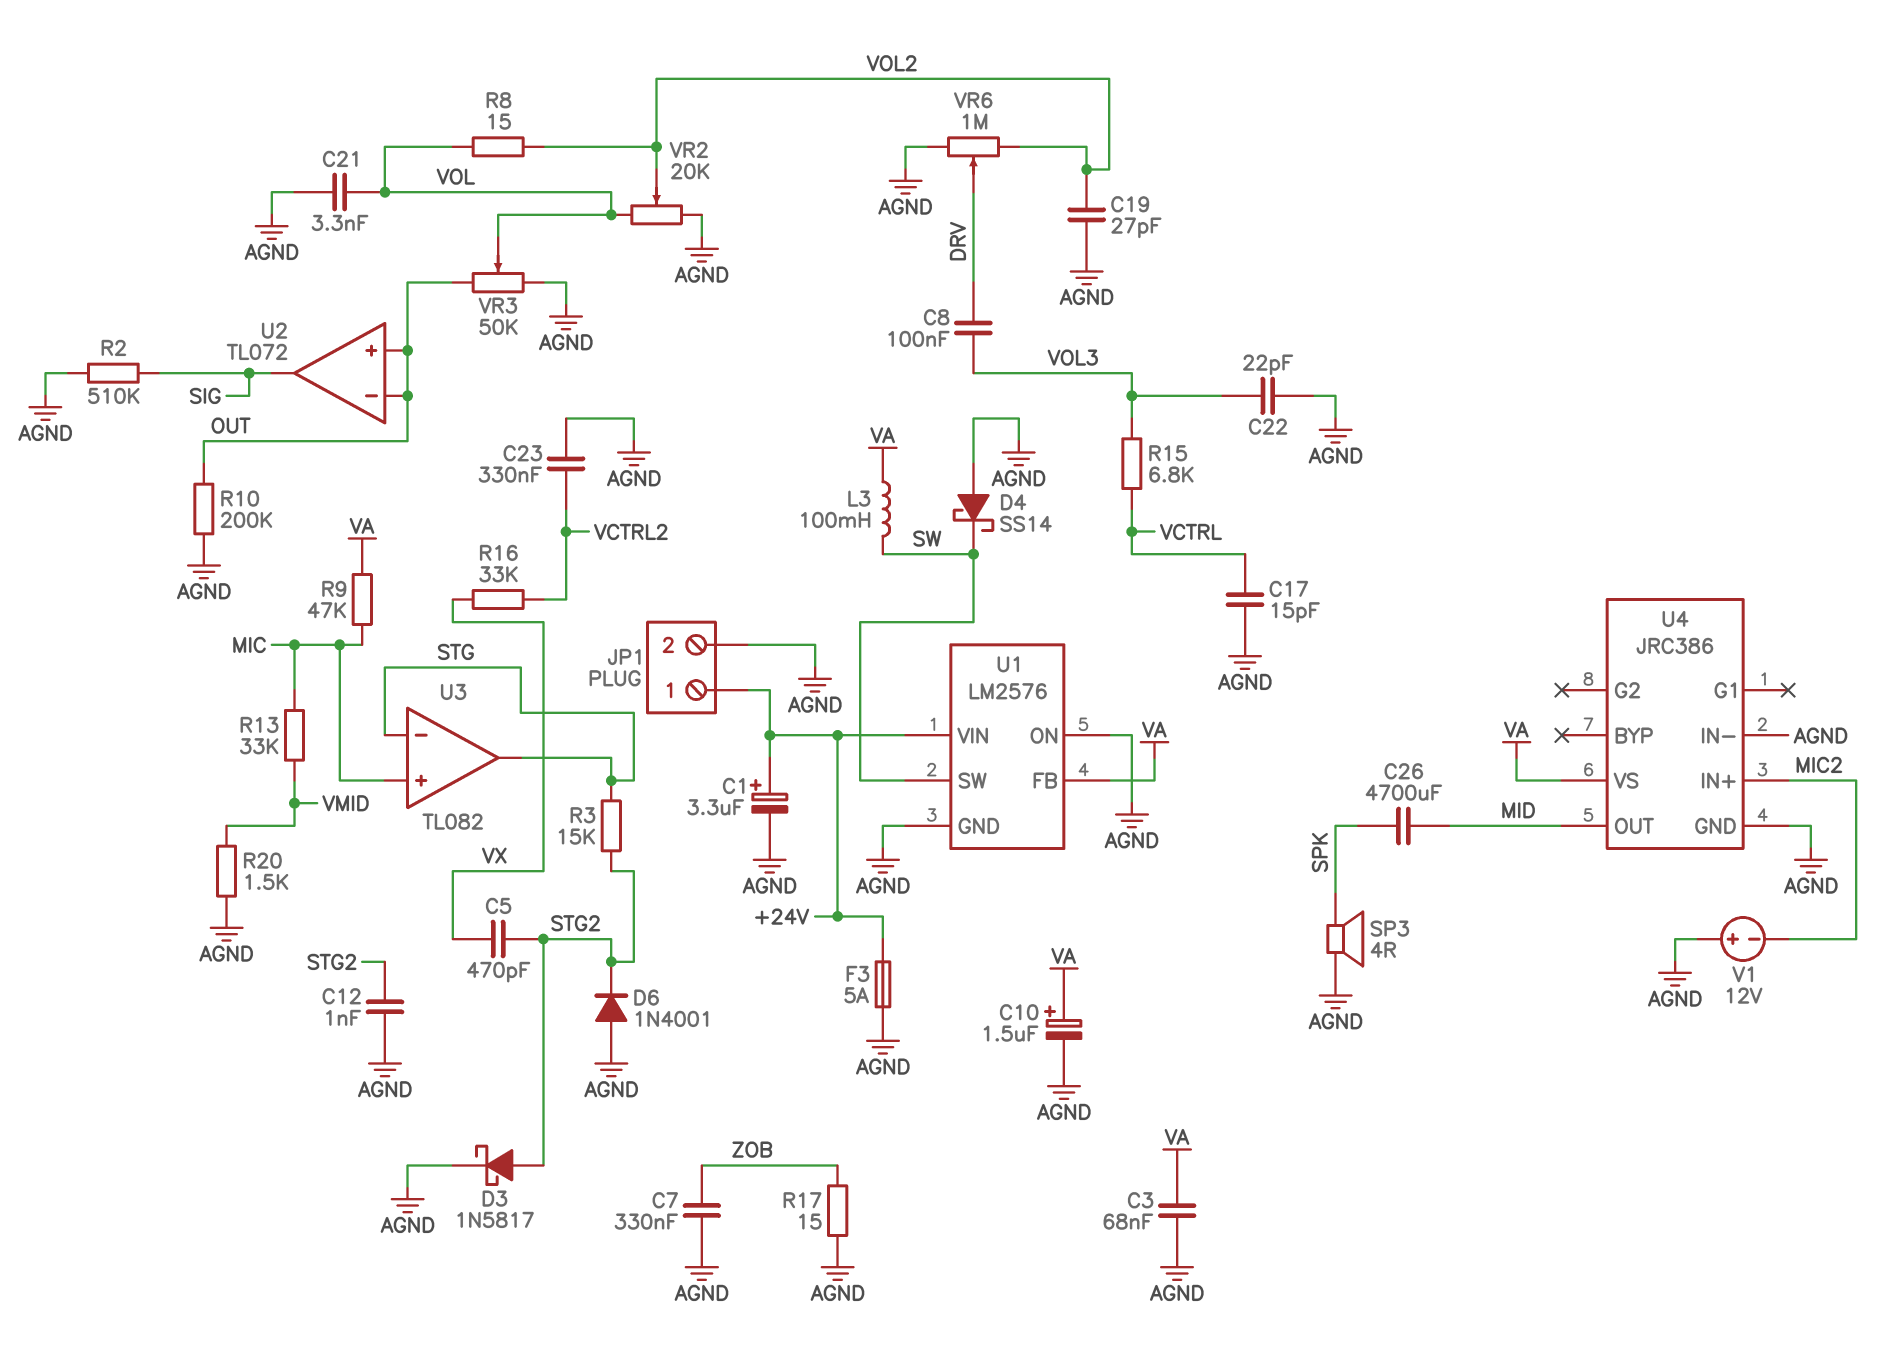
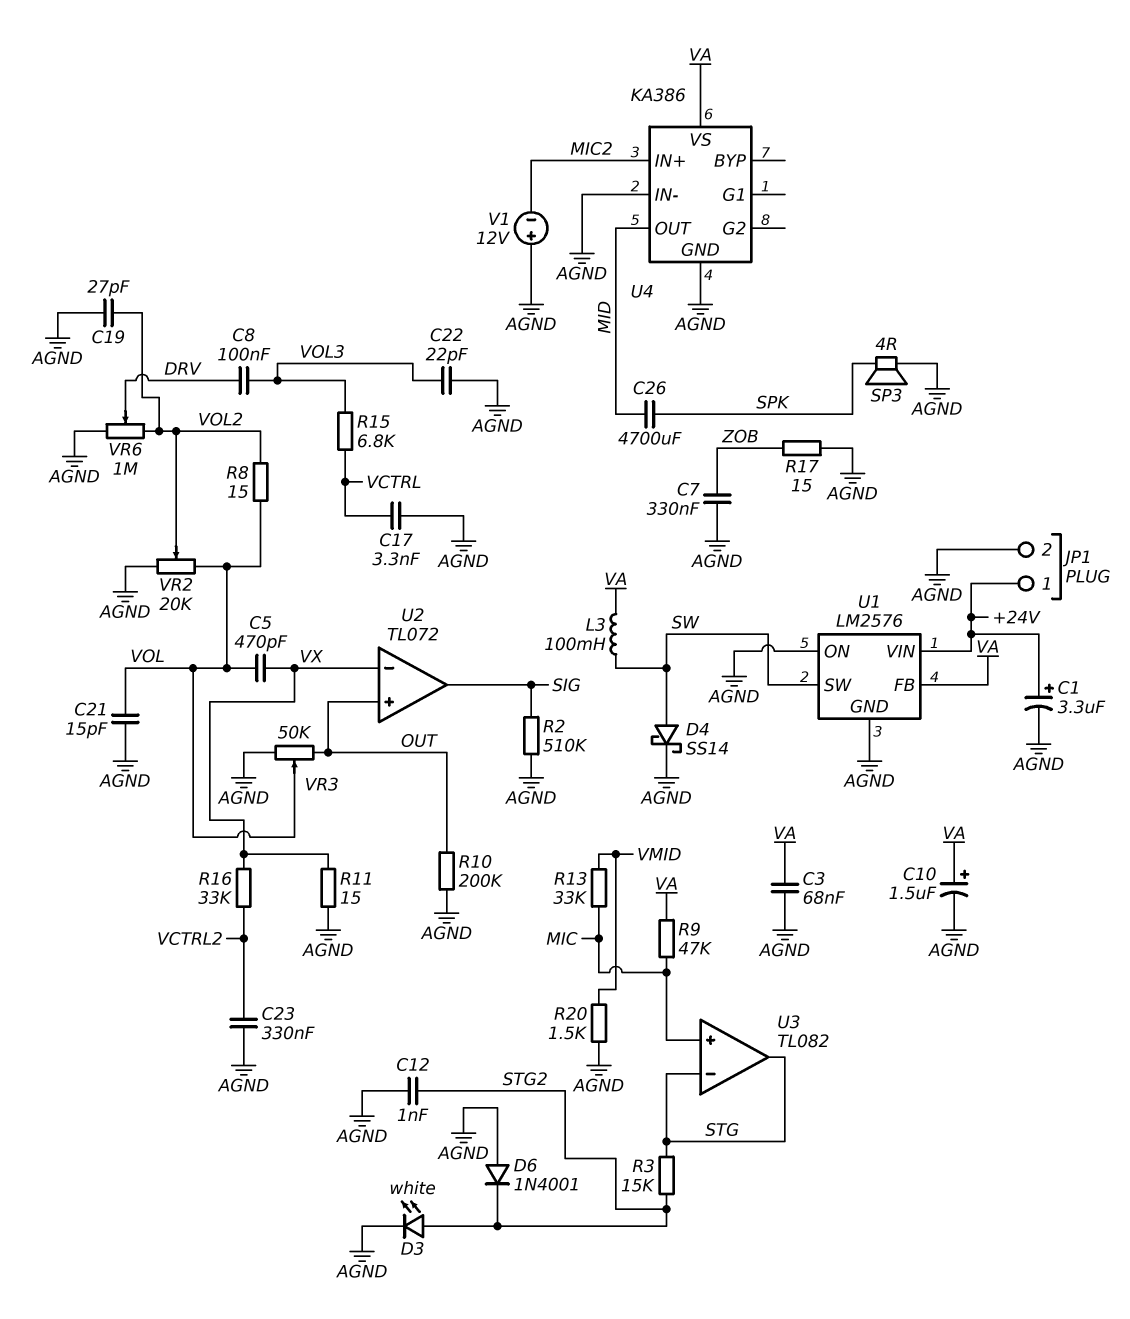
C5: 470pF (STG2, VX) -> 470pF (VOL, VX)
C17: 15pF (AGND, VCTRL) -> 3.3nF (AGND, VCTRL)
C21: 3.3nF (AGND, VOL) -> 15pF (AGND, VOL)
D3: schottky 1N5817 (A STG2, K AGND) -> LED white (A STG2, K AGND)
D4: schottky SS14 (A AGND, K SW) -> schottky SS14 (A SW, K AGND)
F3: 5A (+24V, AGND) -> none
R11: none -> 15 (AGND, VX)
U2 pin in-: OUT -> VX
U4: JRC386 -> KA386

